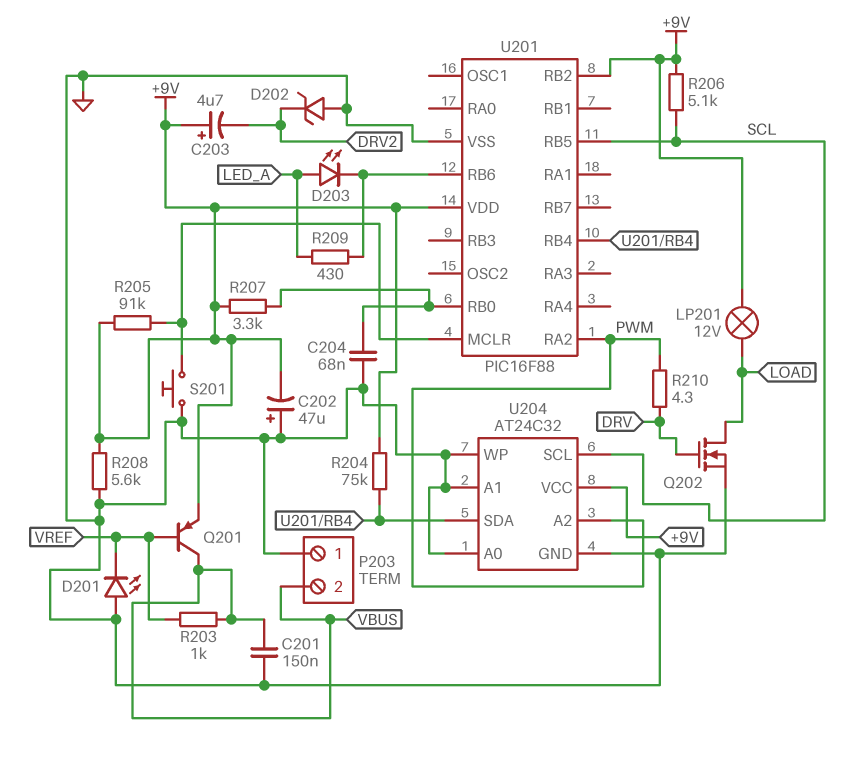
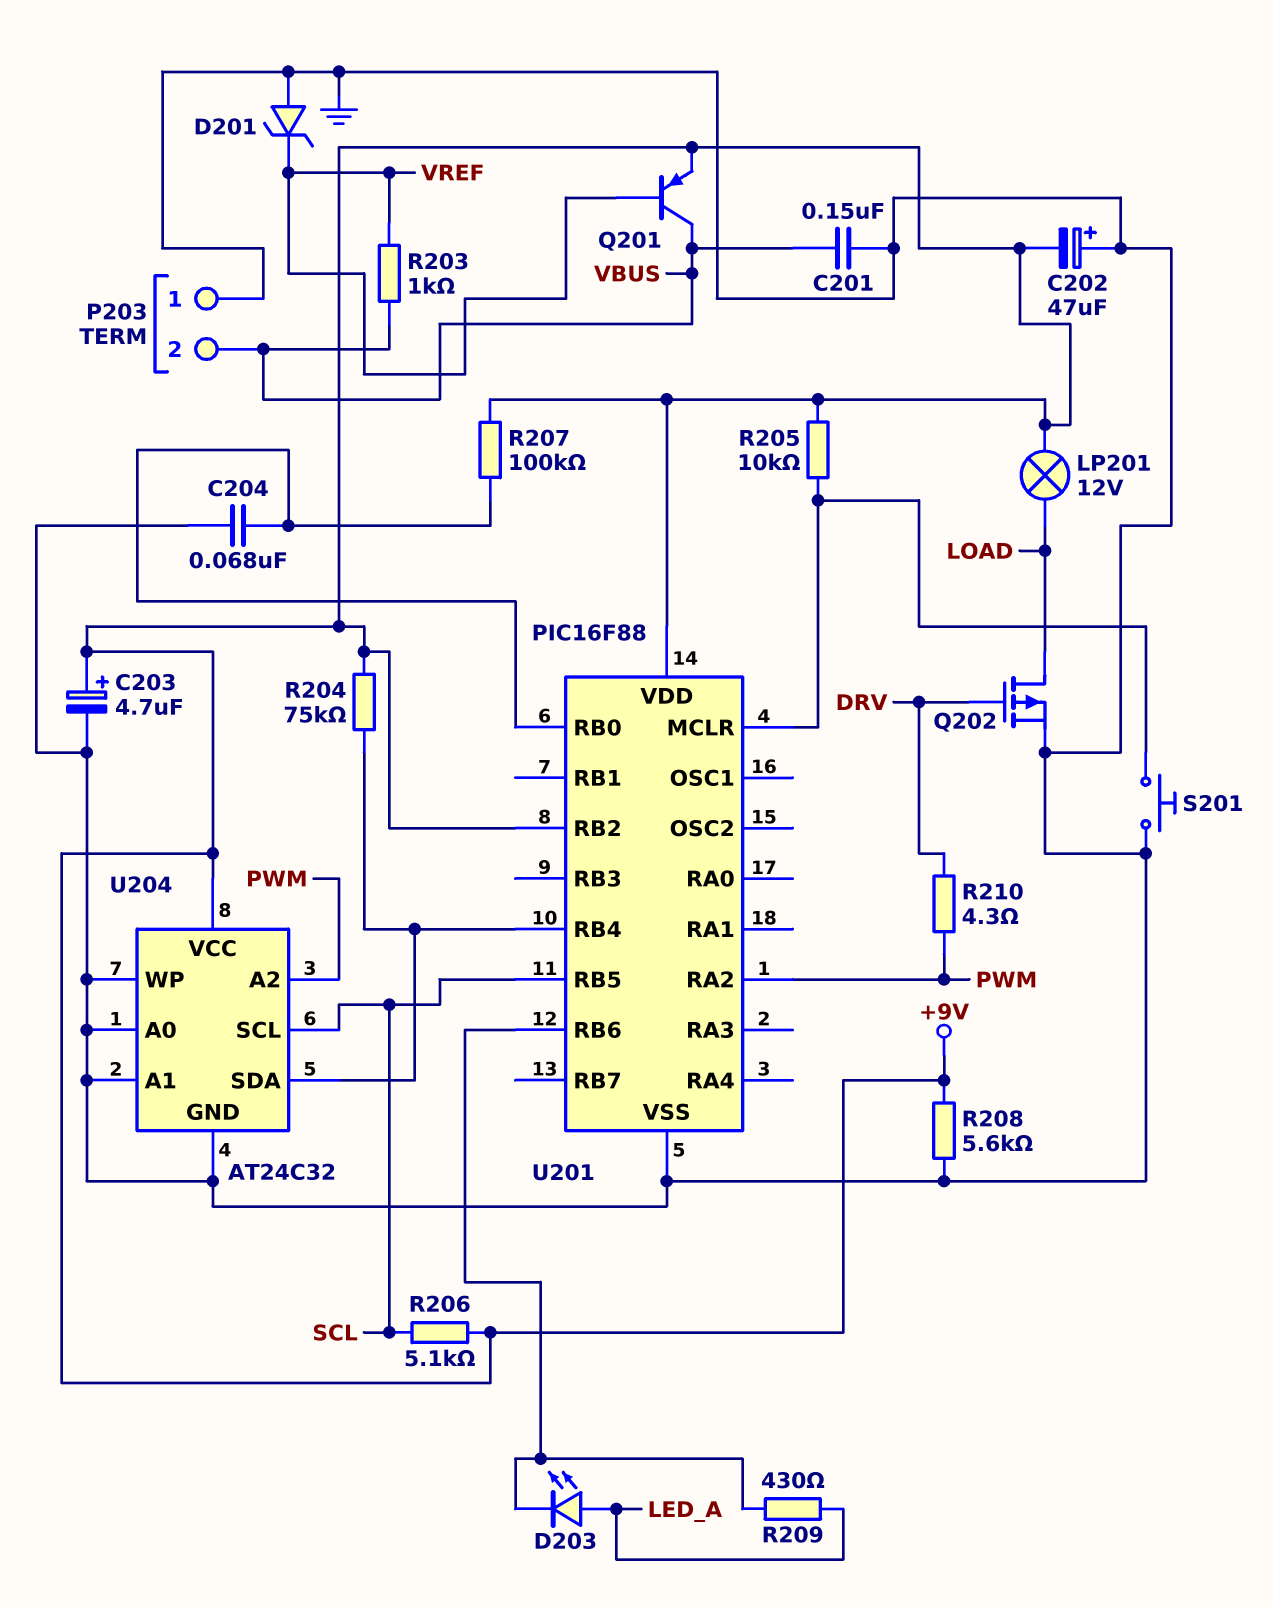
C203: 4.7uF (plus +9V, minus DRV2) -> 4.7uF (plus +9V, minus GND)
D201: LED (A GND, K VREF) -> zener (A GND, K VREF)
D202: zener (A GND, K DRV2) -> none
Q202: NMOS (G DRV, D LOAD, S GND) -> PMOS (G DRV, D LOAD, S GND)
R205: 91k (+9V, U201/MCLR) -> 10k (+9V, U201/MCLR)
R207: 3.3k (+9V, U201/RB0) -> 100k (+9V, U201/RB0)

